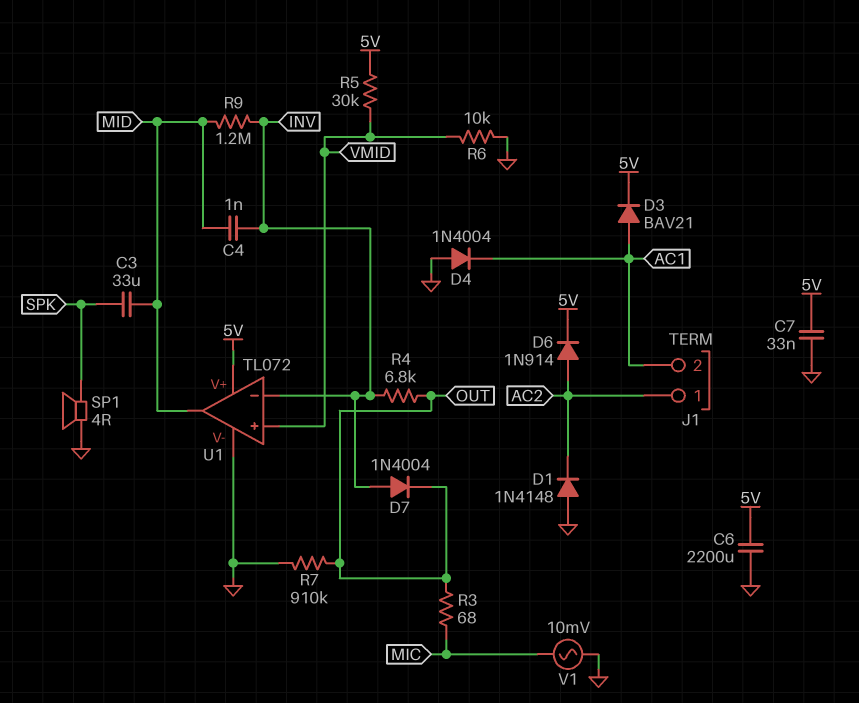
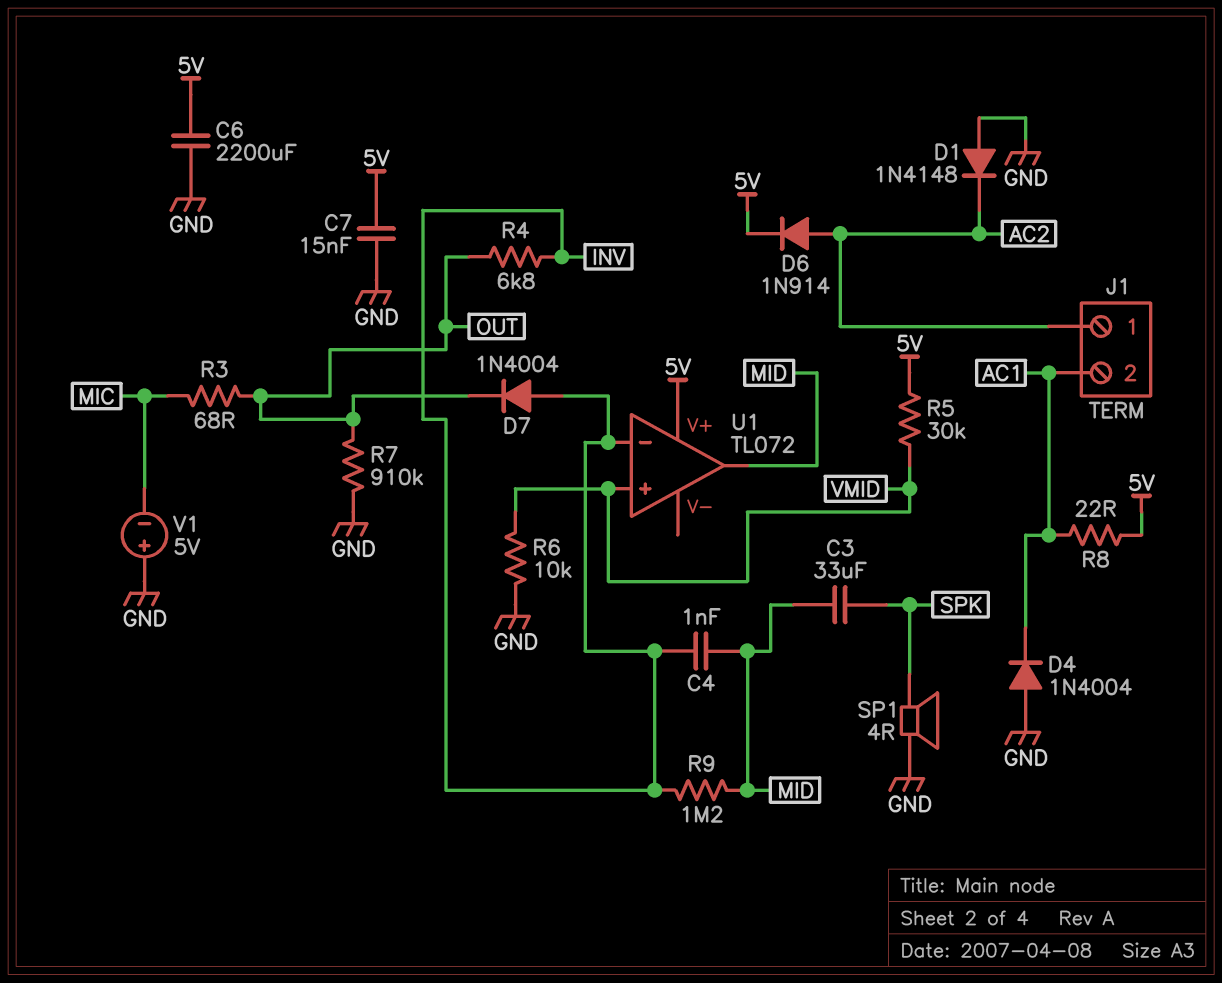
C7: 33nF (5V, GND) -> 15nF (5V, GND)
D3: diode BAV21 (A AC1, K 5V) -> none
R8: none -> 22 (5V, AC1)
U1 pin V-: GND -> none
V1: AC 10mV (GND, MIC) -> 5V (plus GND, minus MIC)

